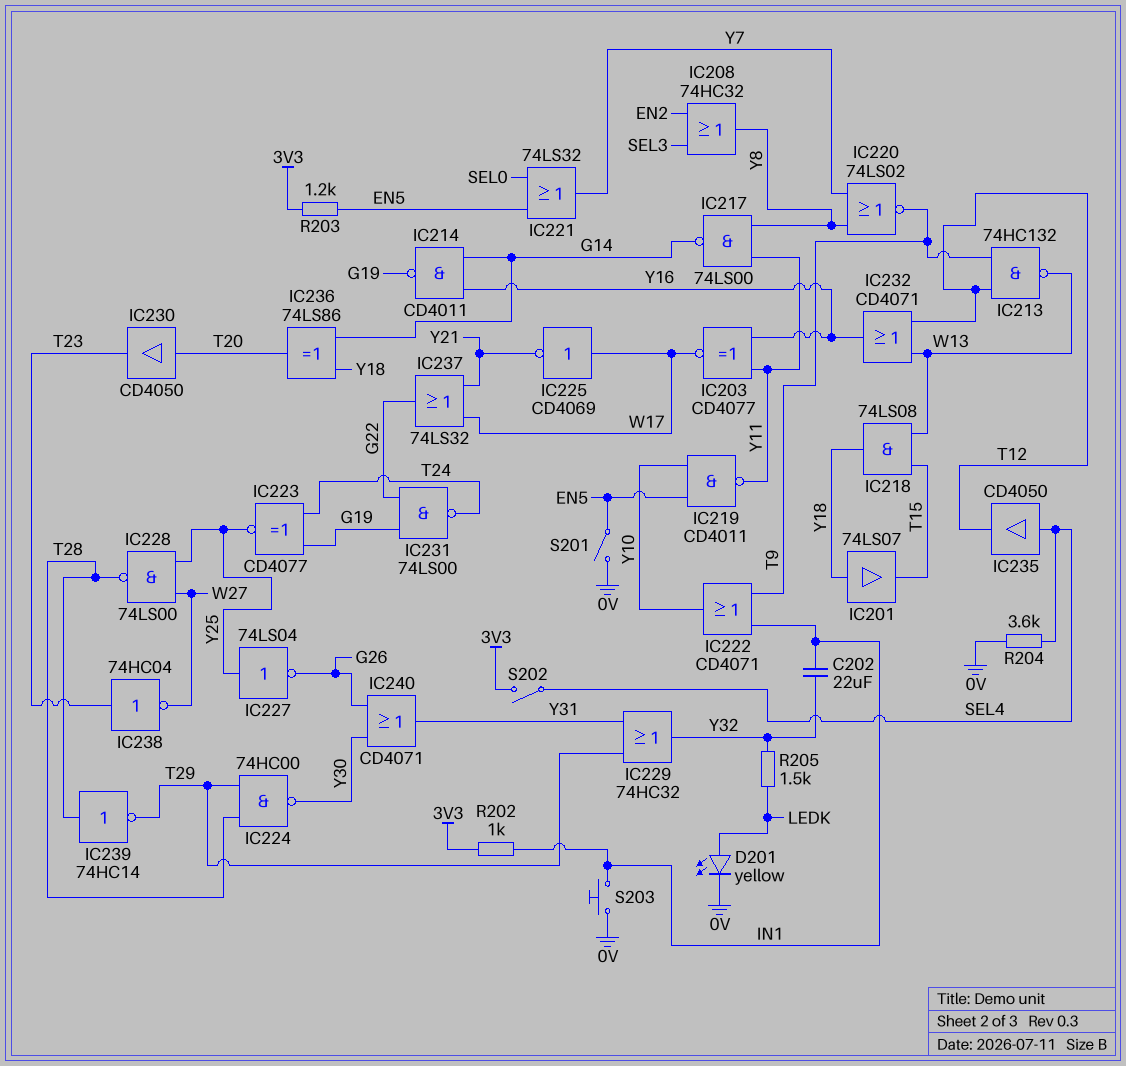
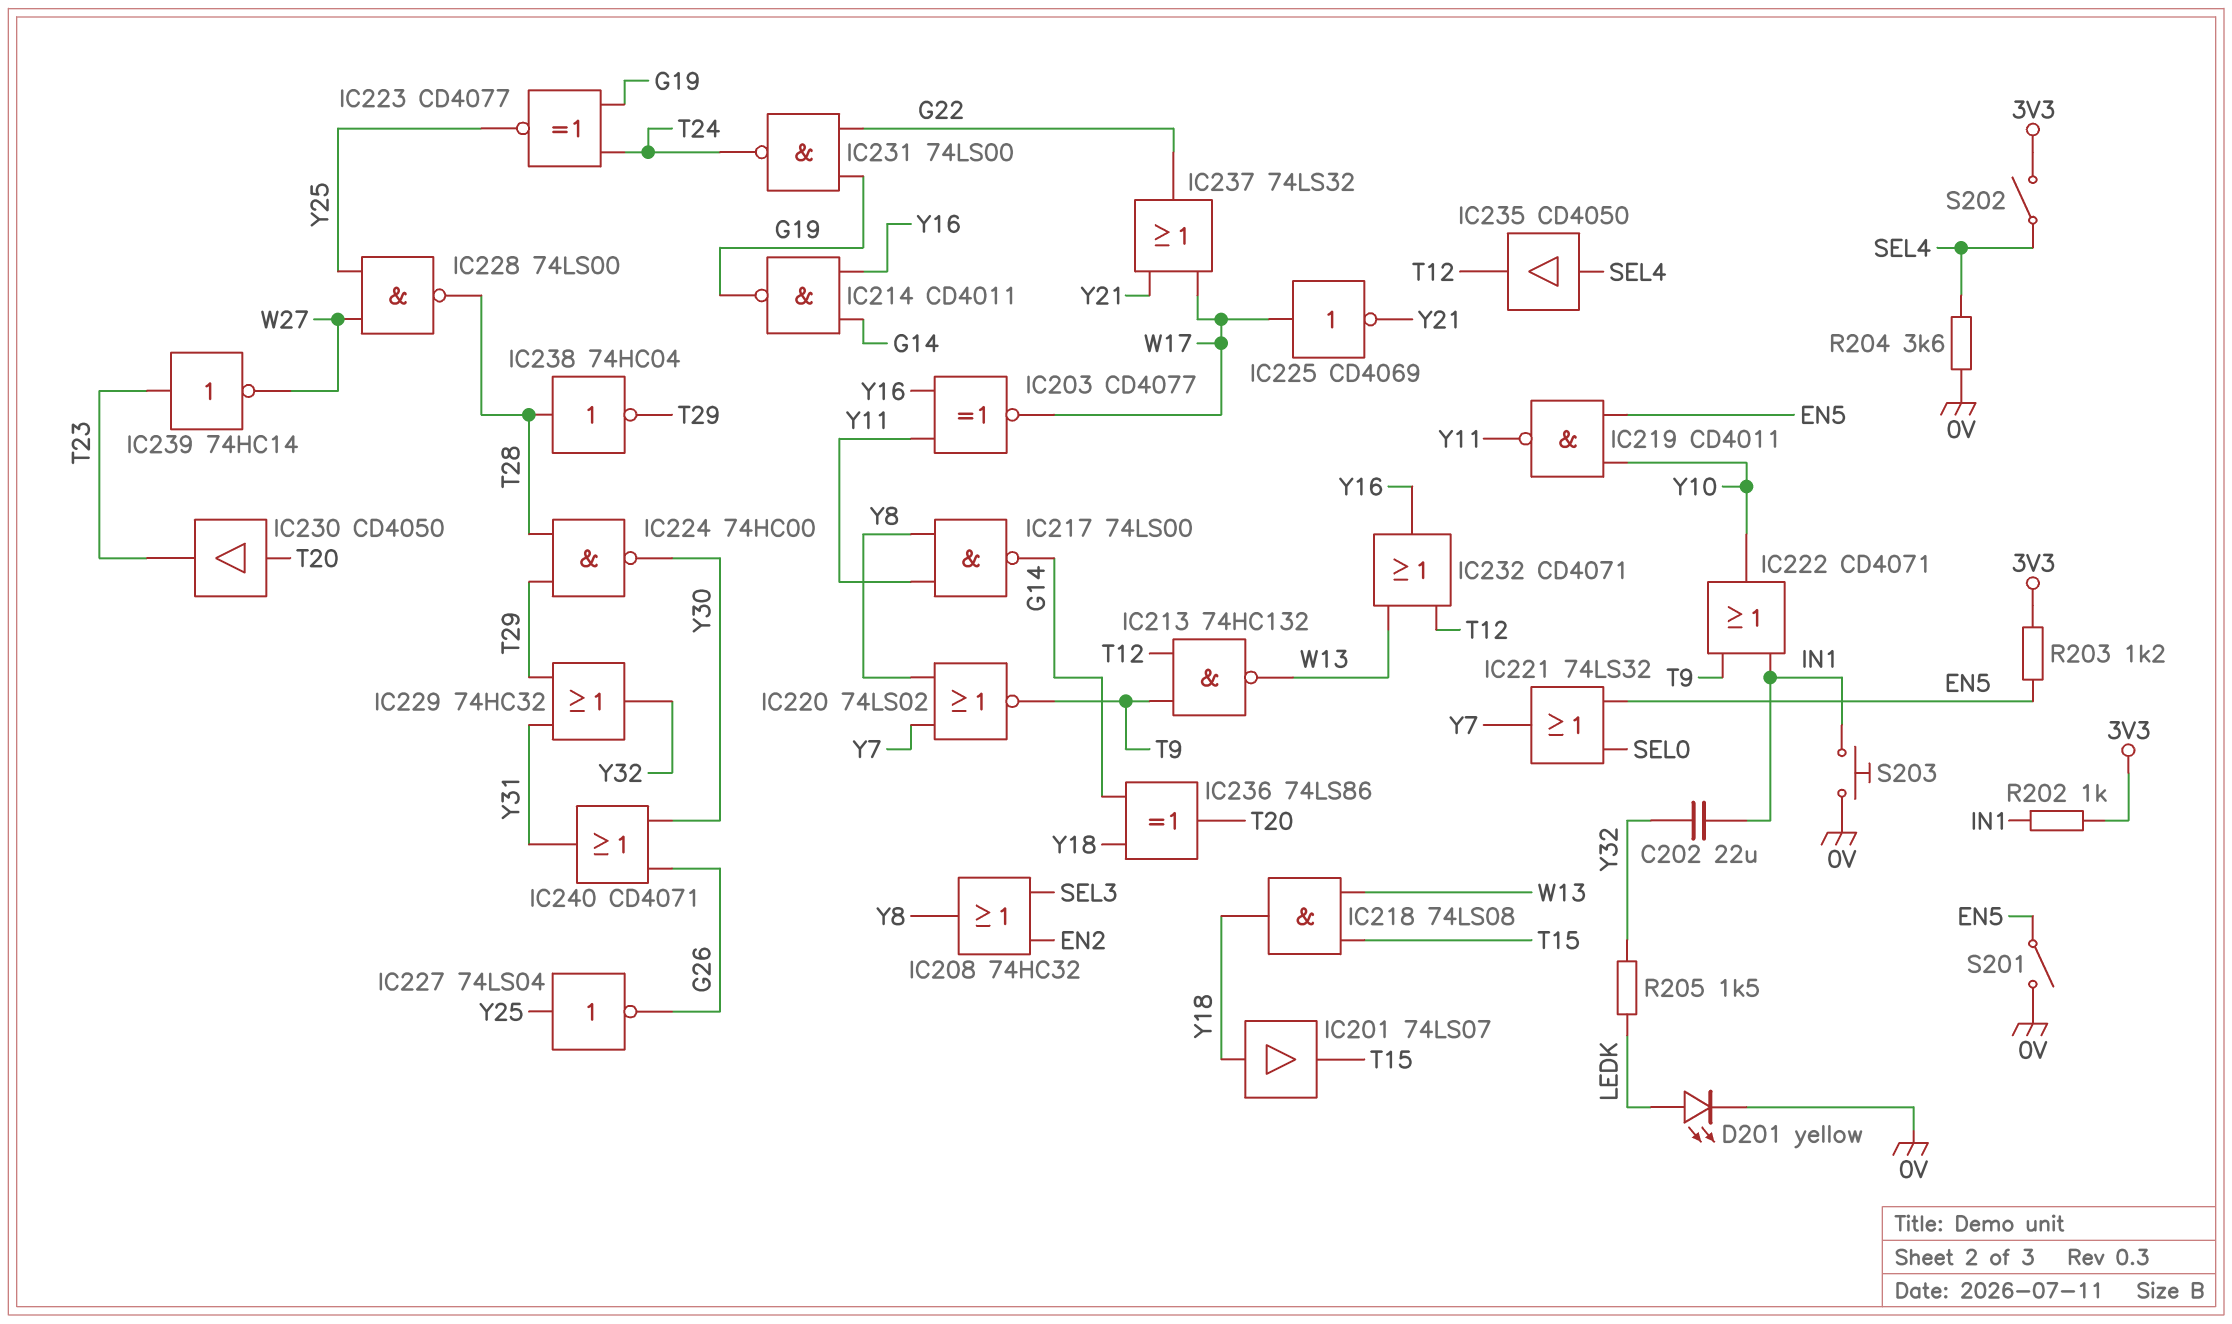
IC238: NOT 74HC04 (in T23, out W27) -> NOT 74HC04 (in T28, out T29)
IC239: NOT 74HC14 (in T28, out T29) -> NOT 74HC14 (in T23, out W27)

